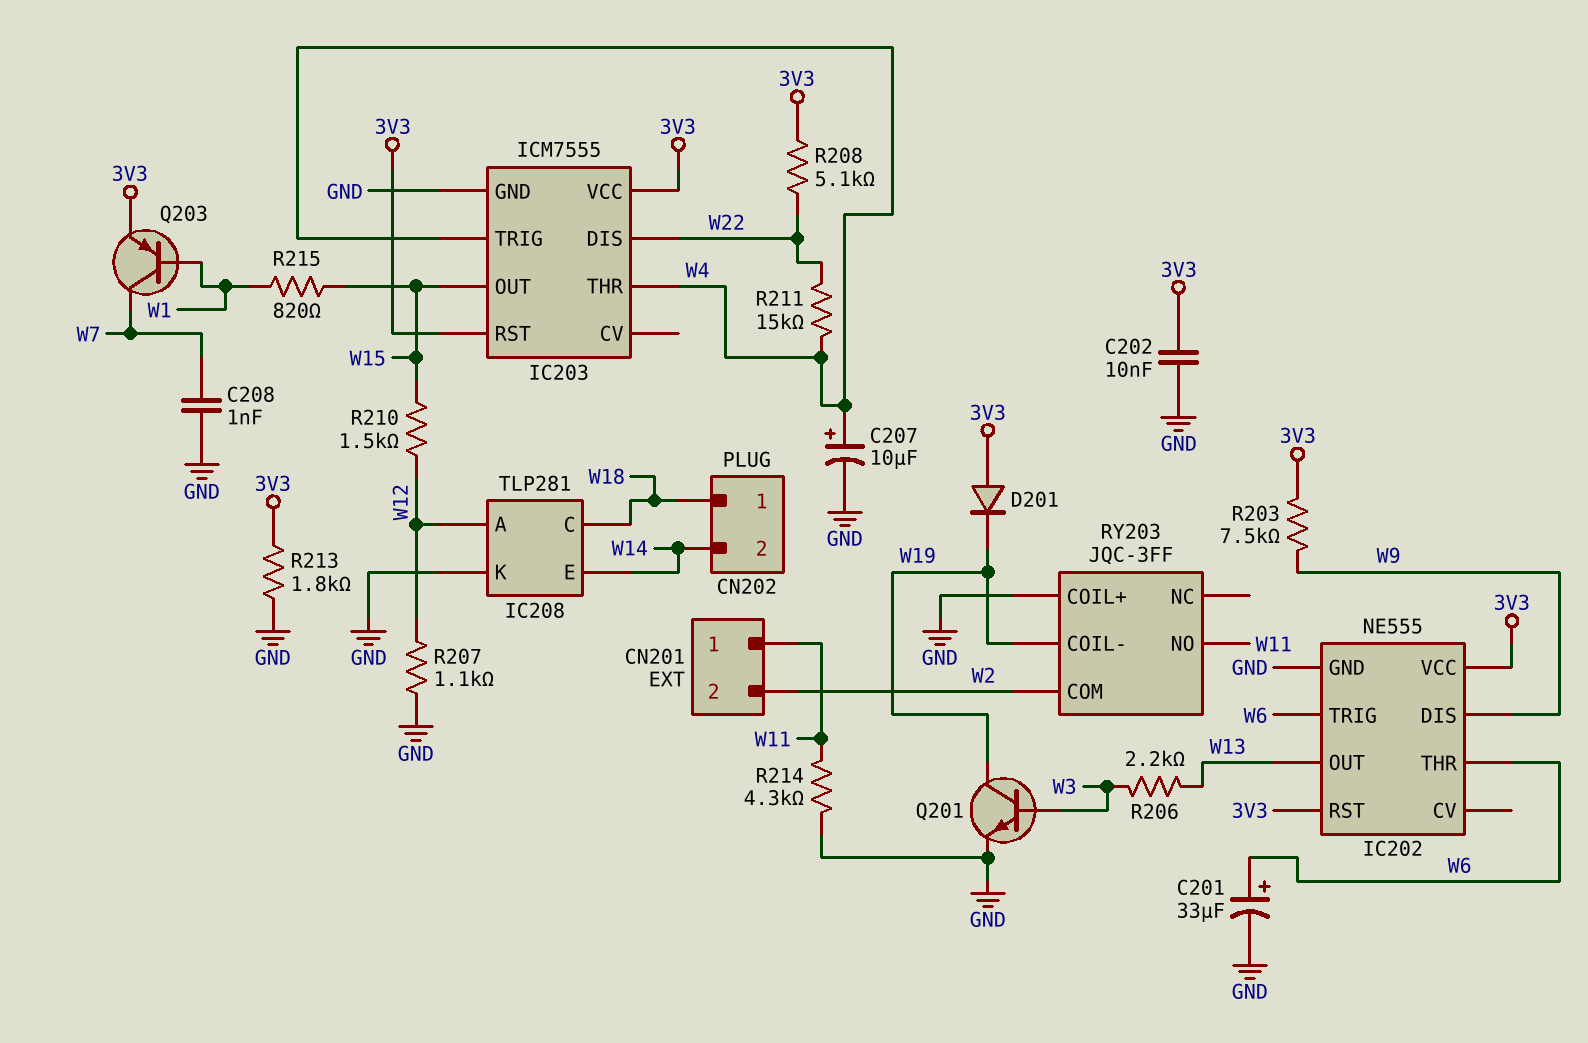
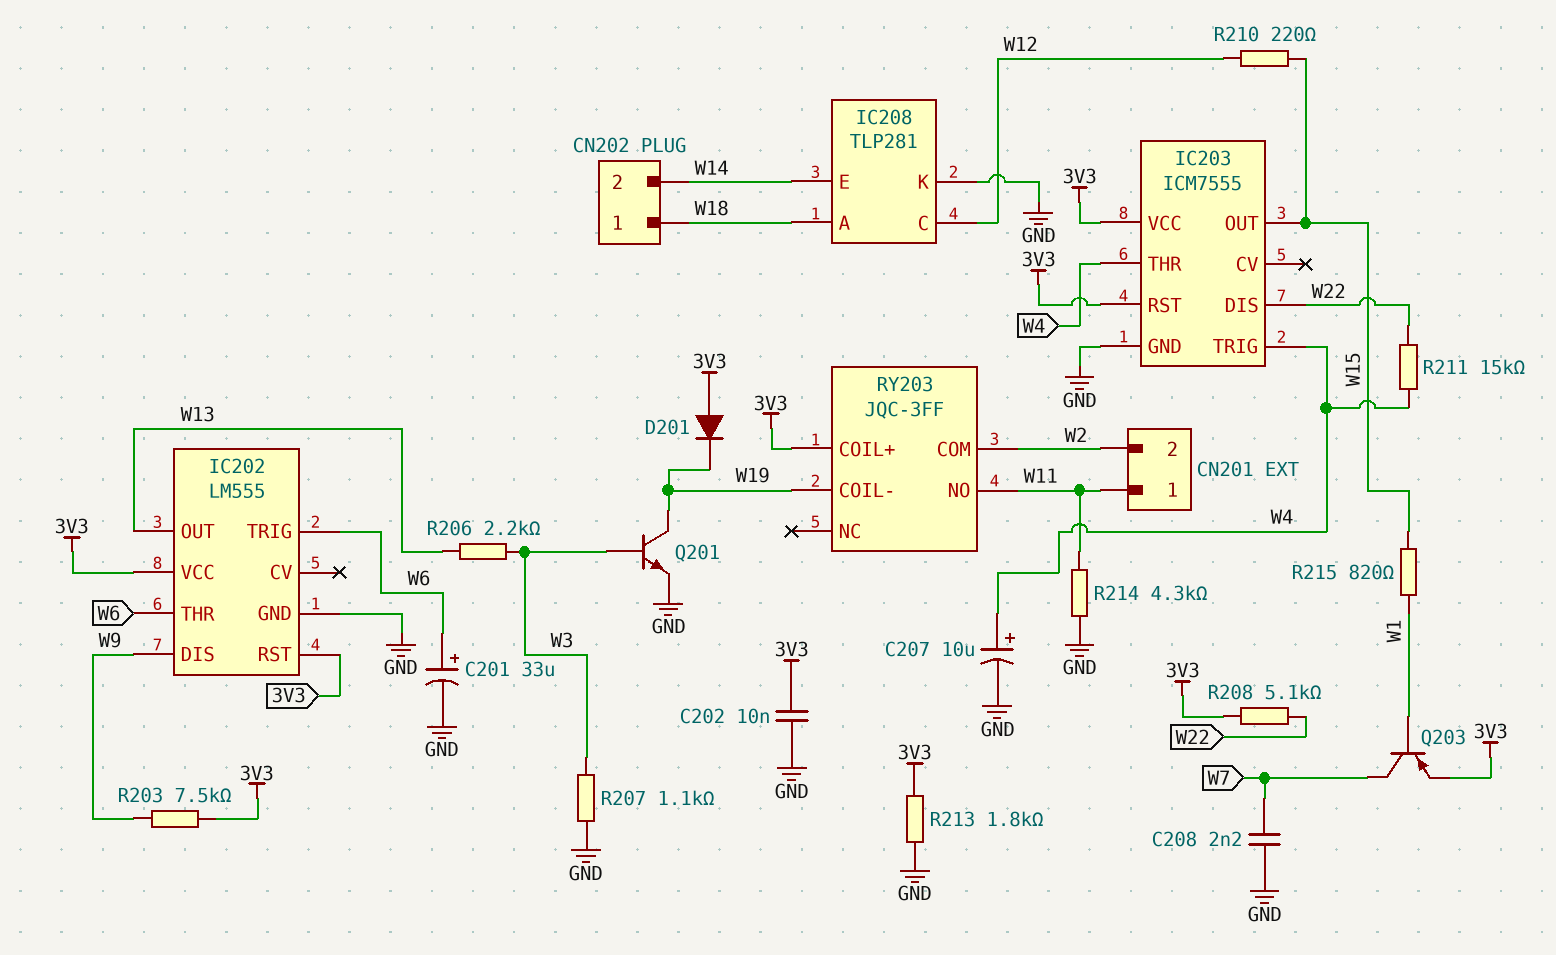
C208: 1nF (GND, W7) -> 2.2nF (GND, W7)
IC202: NE555 -> LM555
IC208 pin A: W12 -> W18
IC208 pin C: W18 -> W12
R207: 1.1k (GND, W12) -> 1.1k (GND, W3)
R210: 1.5k (W12, W15) -> 220 (W12, W15)
RY203 pin COIL+: GND -> 3V3

